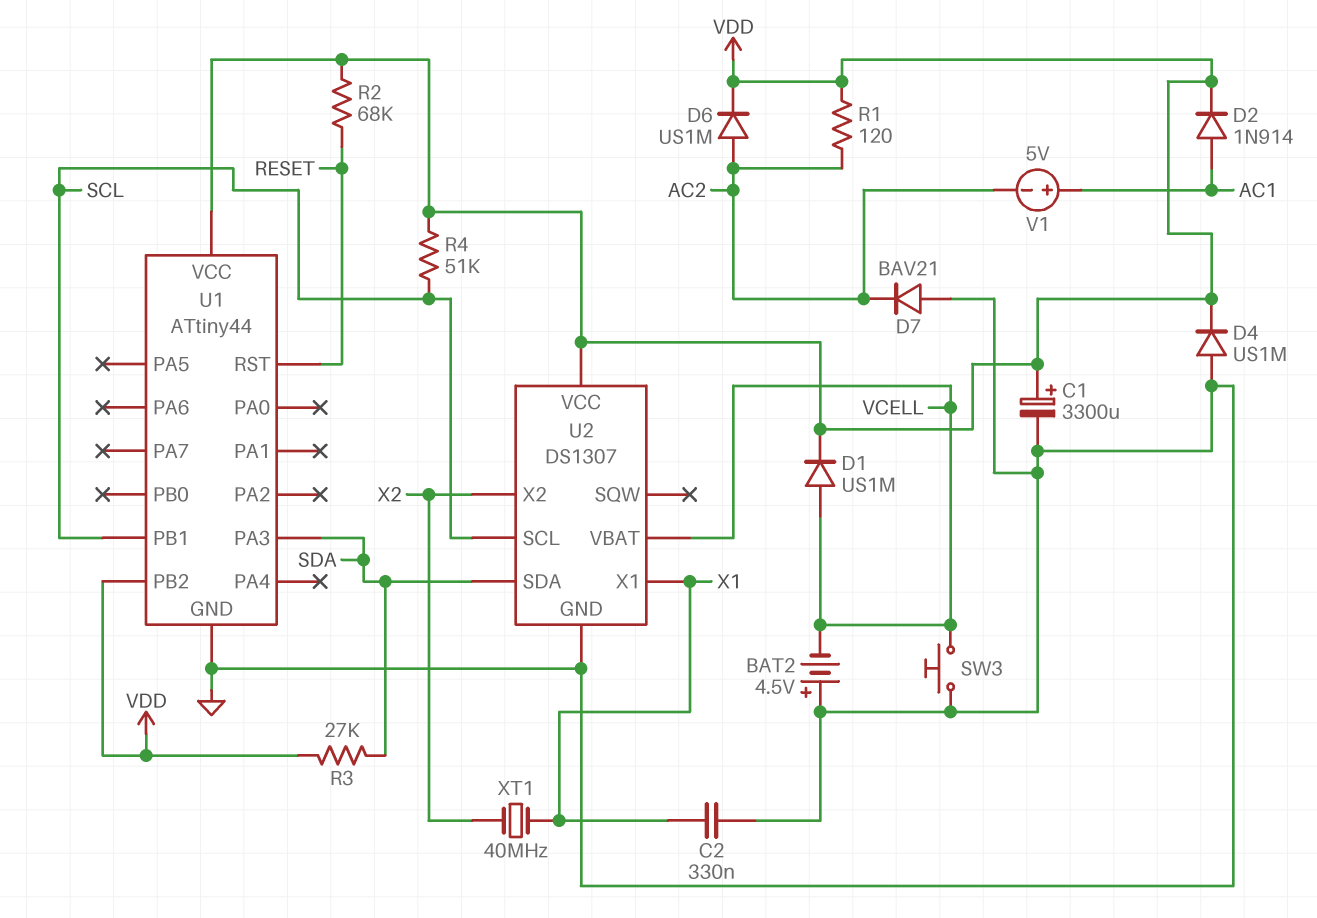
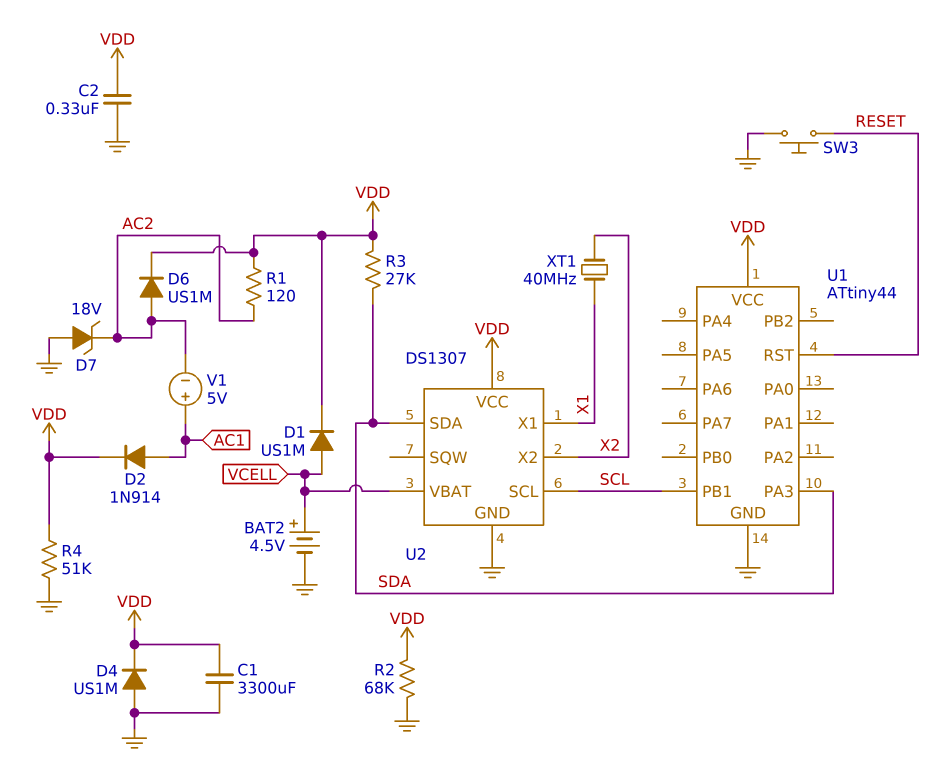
BAT2: 4.5V (plus GND, minus VCELL) -> 4.5V (plus VCELL, minus GND)
C1: 3300uF (plus VDD, minus GND) -> 3300uF (GND, VDD)
C2: 330nF (GND, X1) -> 330nF (GND, VDD)
D7: diode BAV21 (A GND, K AC2) -> zener 18V (A GND, K AC2)
R2: 68k (RESET, VDD) -> 68k (GND, VDD)
R4: 51k (SCL, VDD) -> 51k (GND, VDD)
SW3: button (GND, VCELL) -> button (GND, RESET)
U1 pin PB2: VDD -> none

